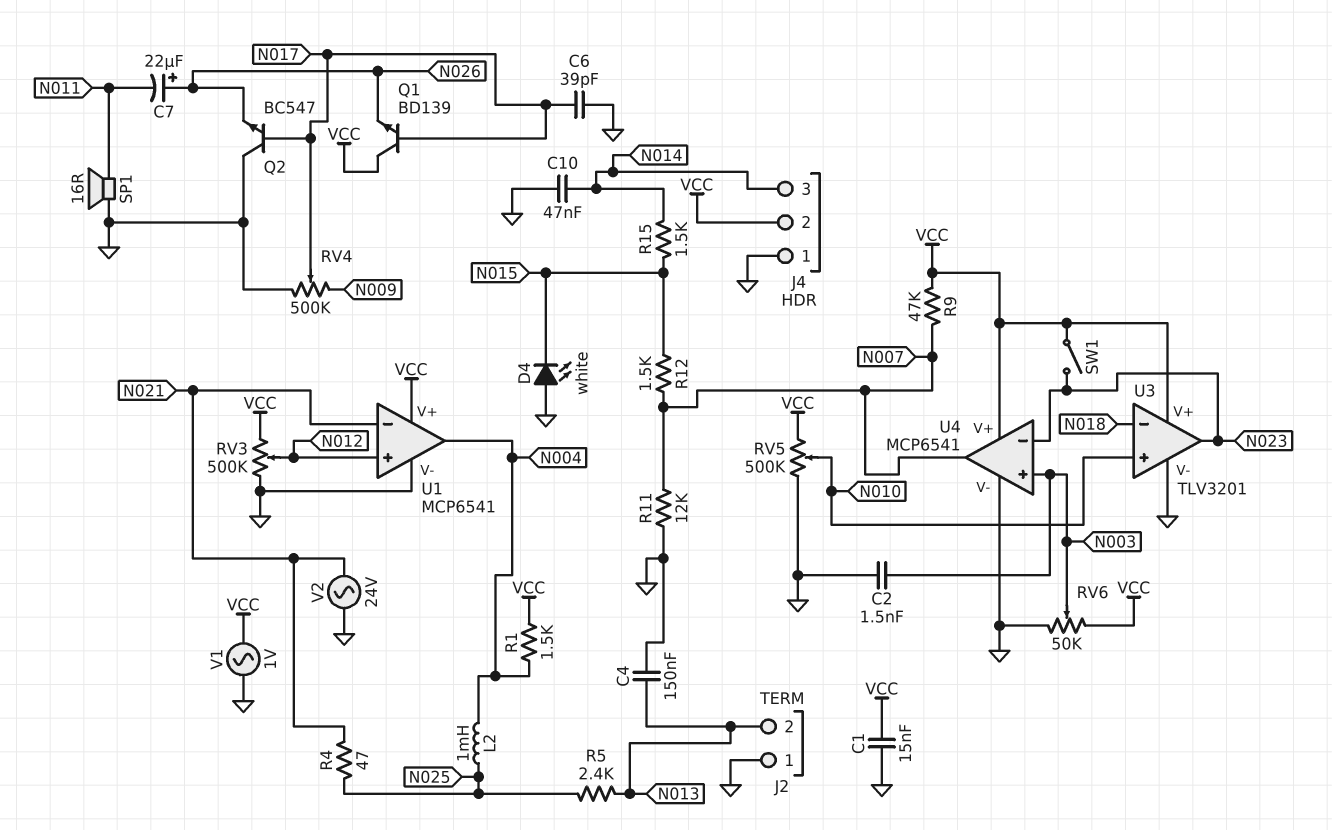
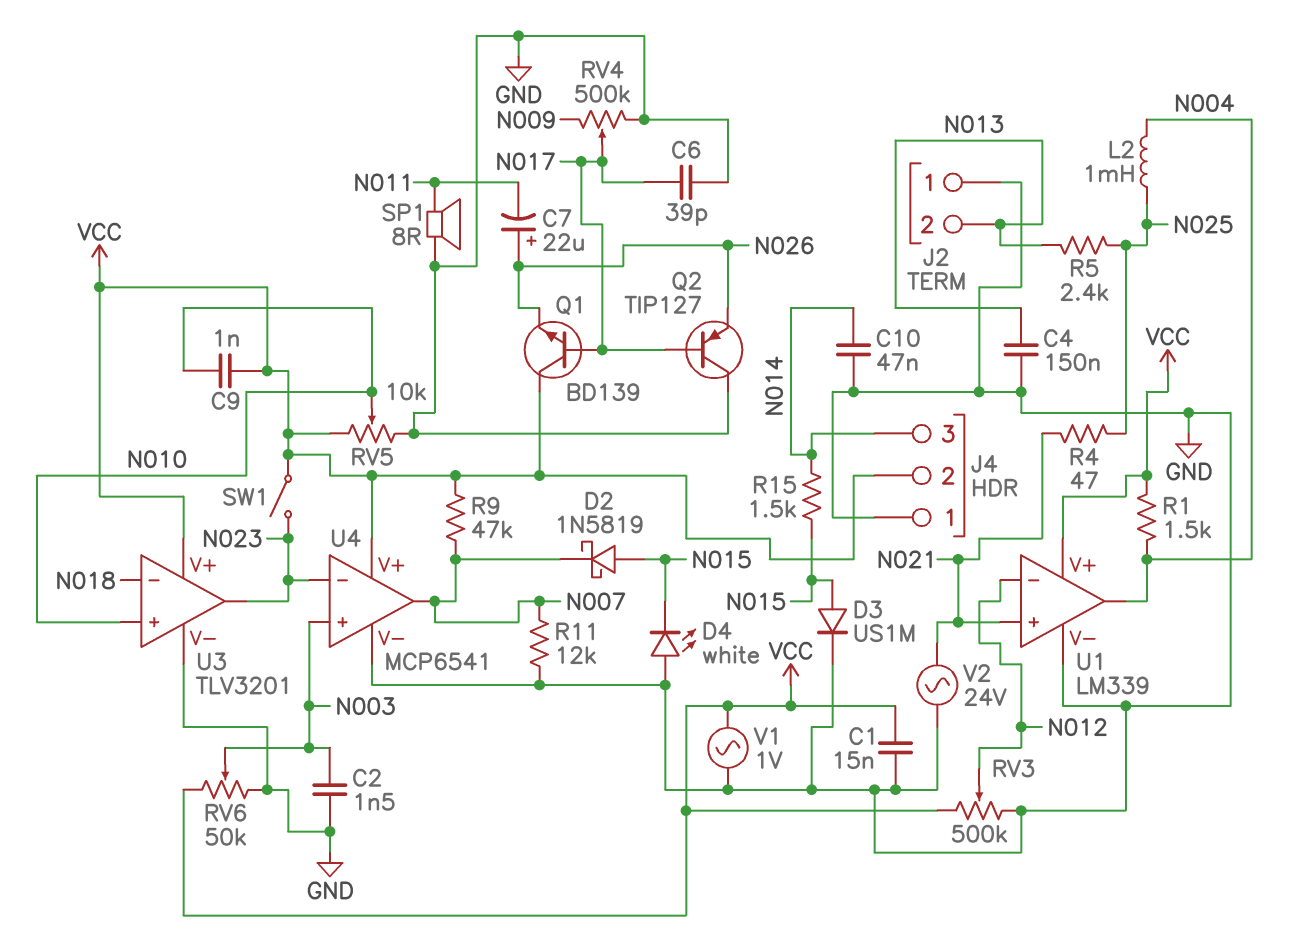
C9: none -> 1nF (N010, VCC)
D2: none -> schottky 1N5819 (A N015, K N007)
D3: none -> diode US1M (A N015, K GND)
Q2: NPN BC547 (B N017, C GND, E N026) -> PNP TIP127 (B N017, C GND, E N026)
R12: 1.5k (N007, N015) -> none
RV5: 500k (GND, VCC, wiper N010) -> 10k (GND, VCC, wiper N010)
SP1: speaker 16R (GND, N011) -> speaker 8R (GND, N011)
U1: MCP6541 -> LM339
U1 pin in+: N012 -> N021
U1 pin in-: N021 -> N012

